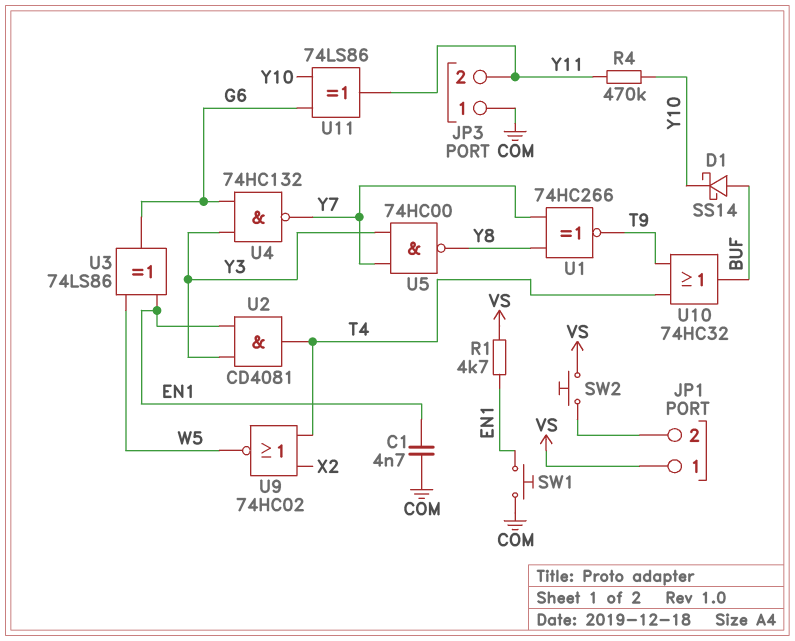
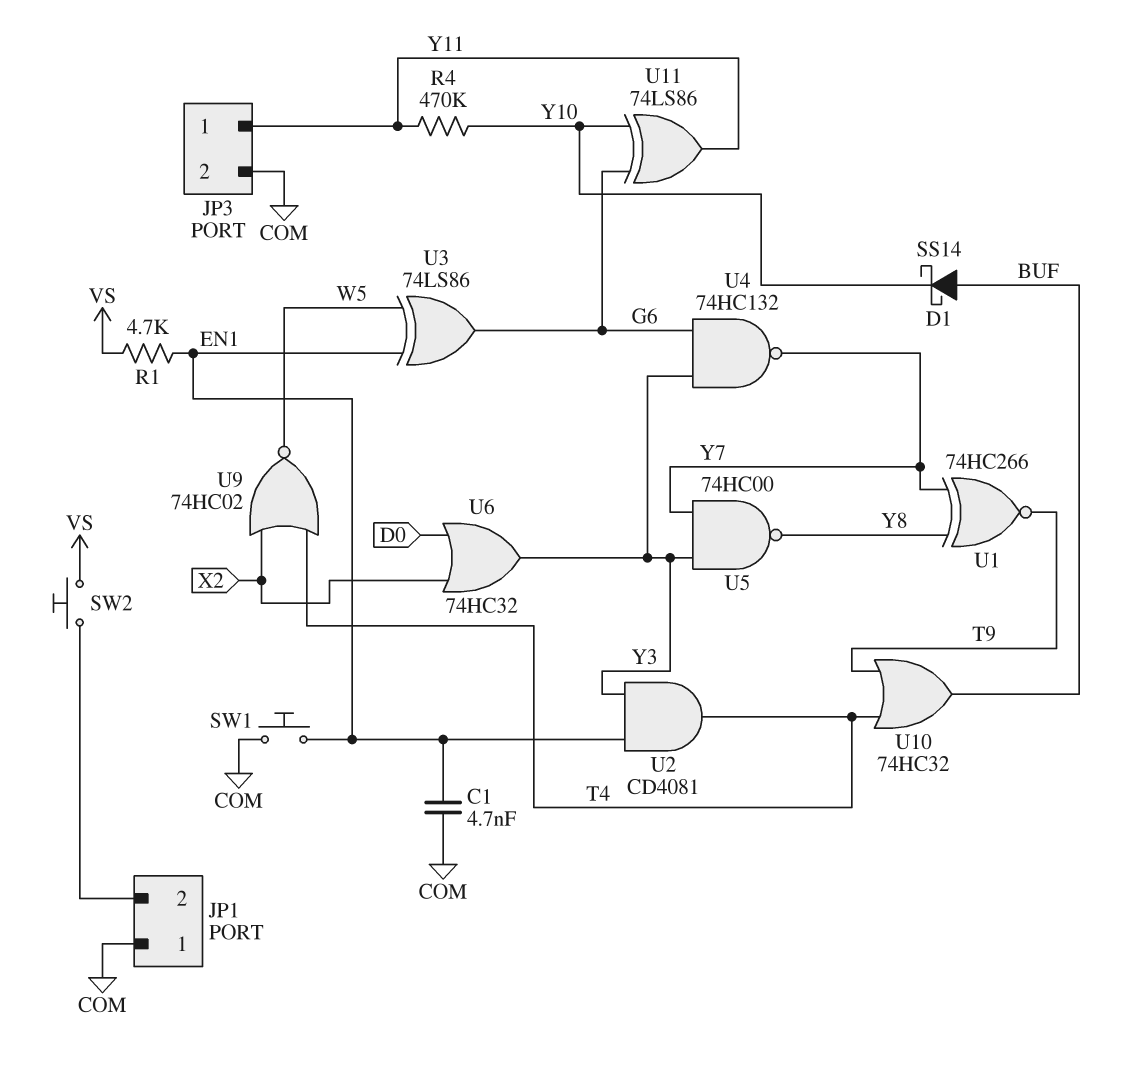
JP1 pin 1: VS -> COM
JP3 pin 1: COM -> Y11
JP3 pin 2: Y11 -> COM
U6: none -> OR 74HC32 (in D0, in X2, out Y3)

